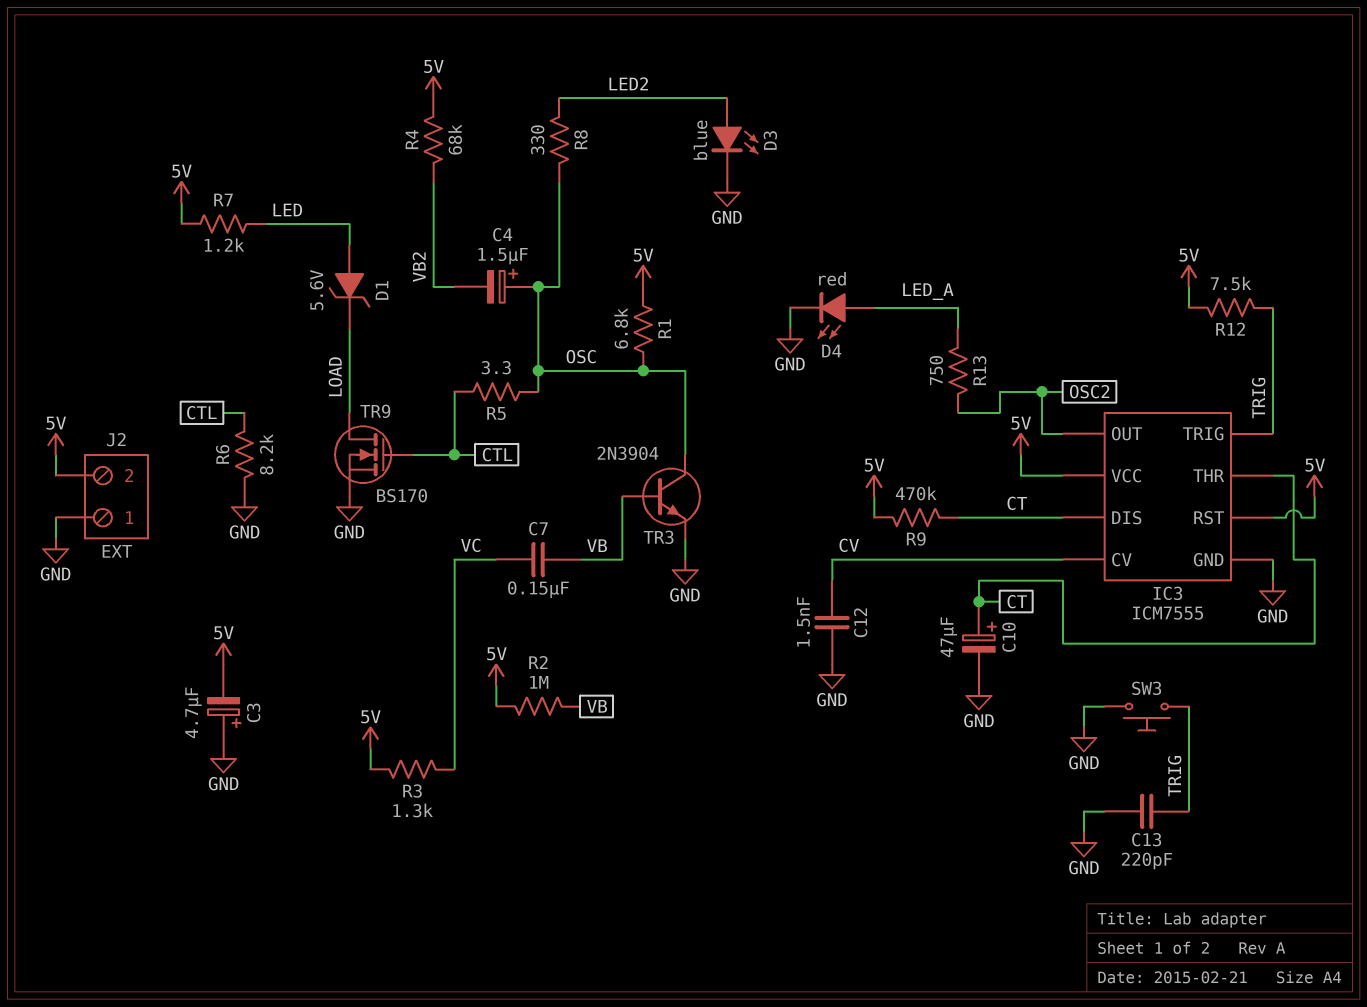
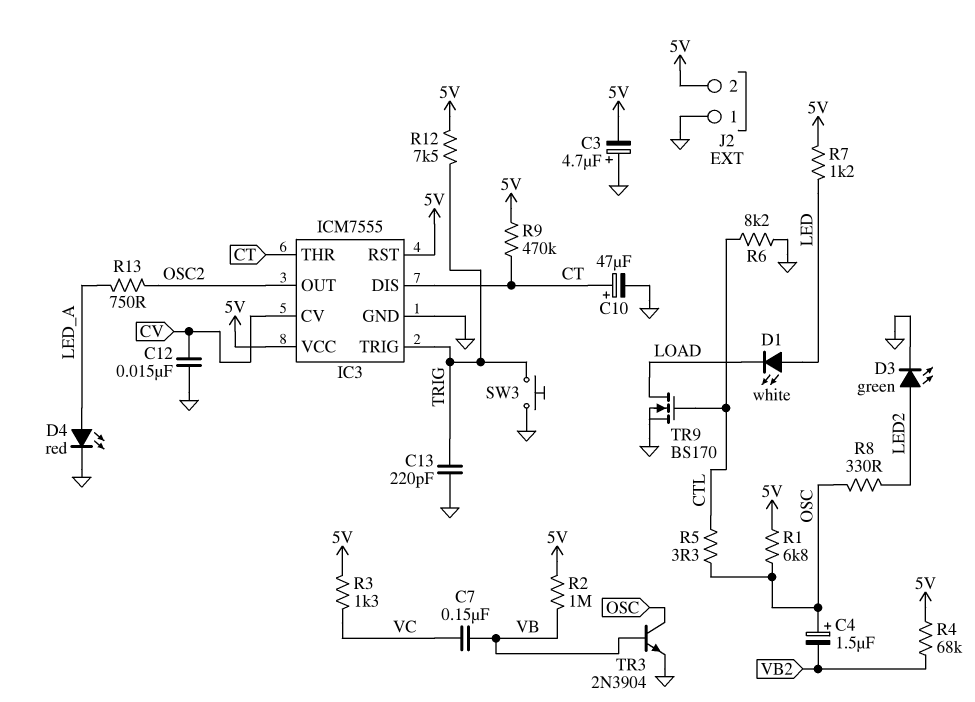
C12: 1.5nF (CV, GND) -> 15nF (CV, GND)
D1: zener 5.6V (A LED, K LOAD) -> LED white (A LED, K LOAD)
D3: LED blue (A LED2, K GND) -> LED green (A LED2, K GND)

